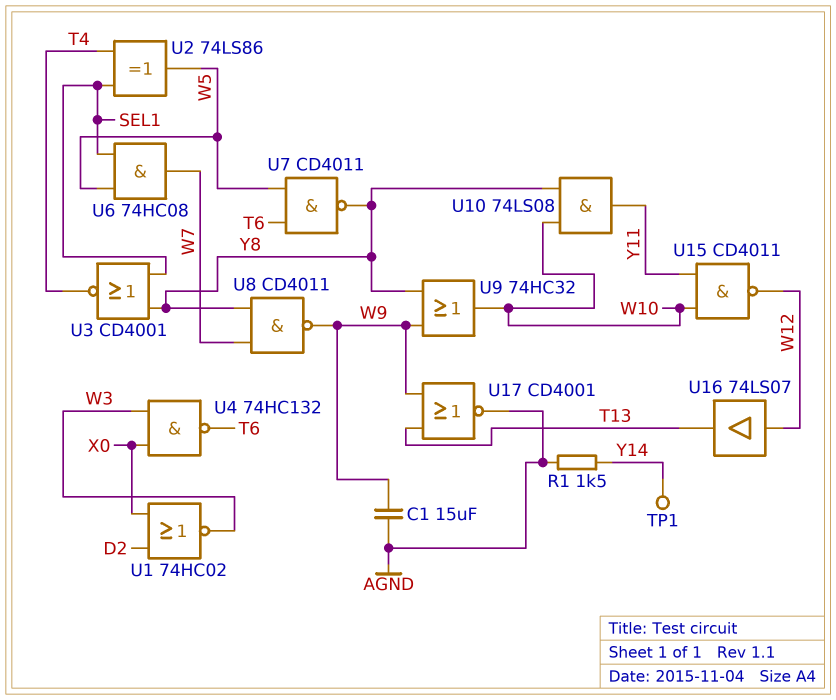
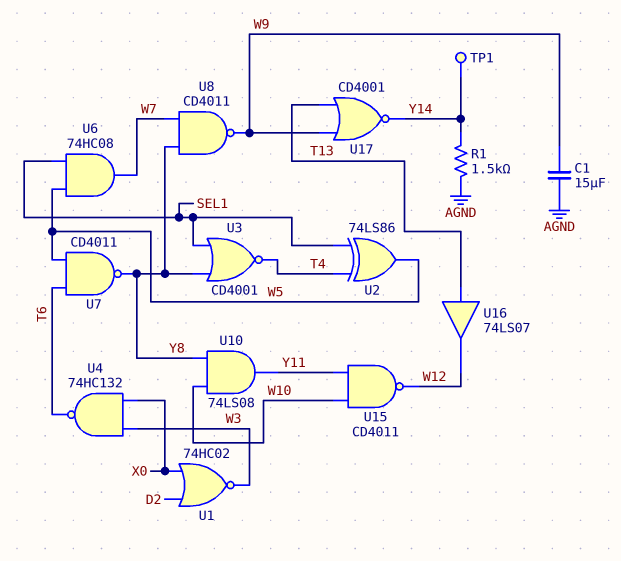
U9: OR 74HC32 (in W9, in Y8, out W10) -> none
U16: buffer 74LS07 (in W12, out T13) -> buffer 74LS07 (in T13, out W12)
U17: NOR CD4001 (in T13, in W9, out AGND) -> NOR CD4001 (in T13, in W9, out Y14)

